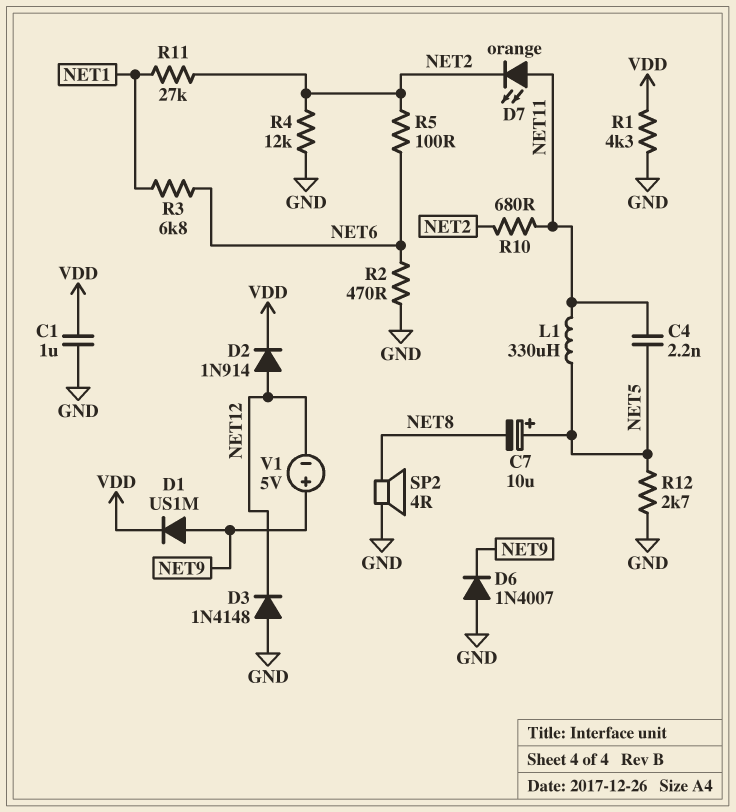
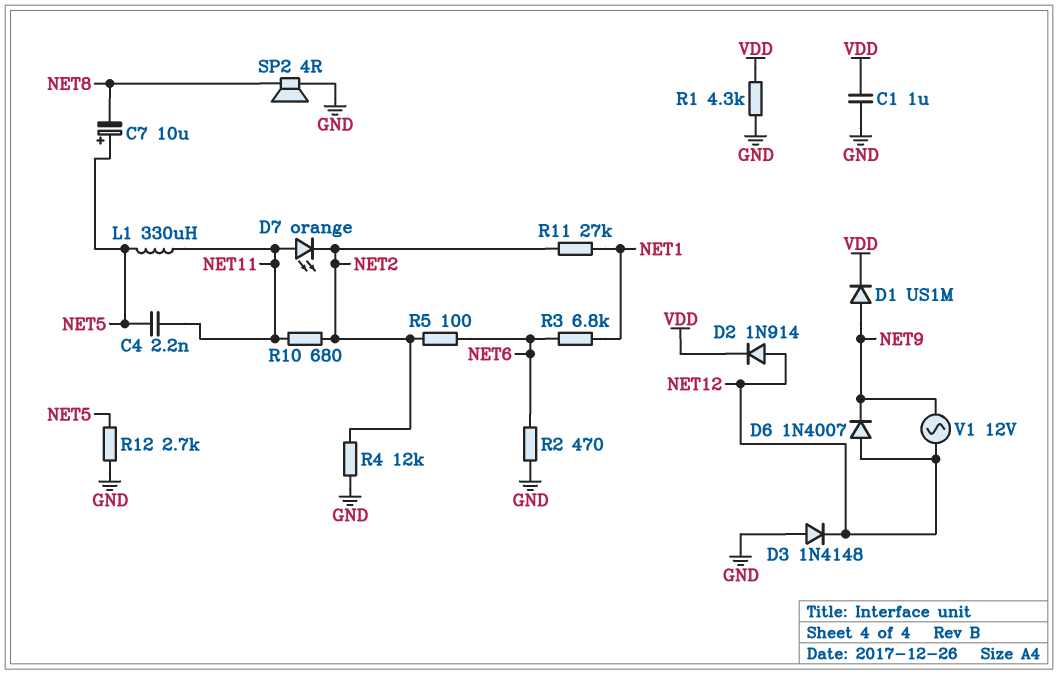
D6: diode 1N4007 (A GND, K NET9) -> diode 1N4007 (A NET12, K NET9)
V1: 5V (plus NET9, minus NET12) -> AC 12V (NET9, NET12)

